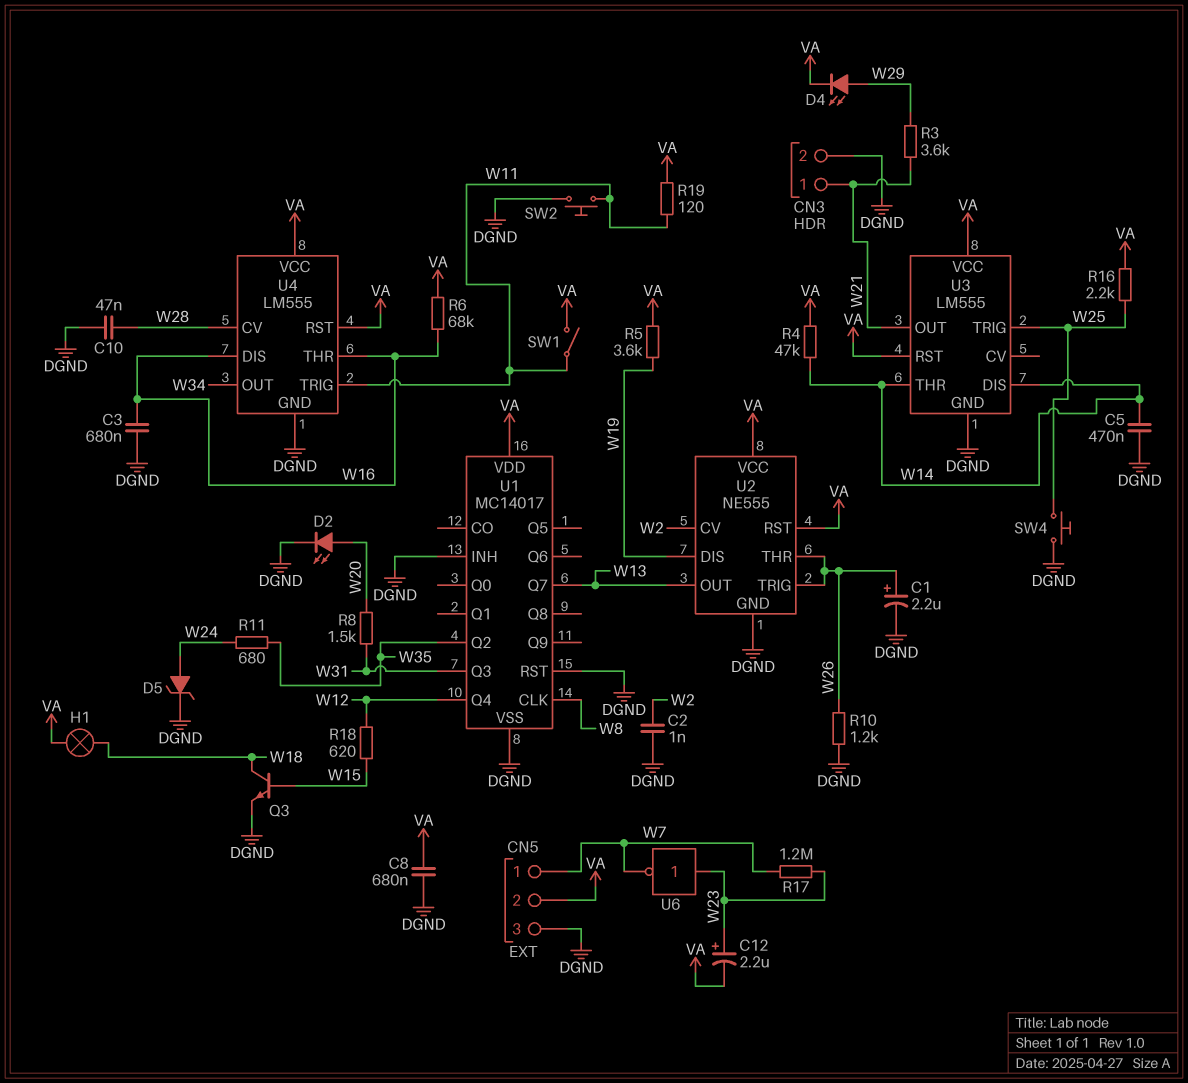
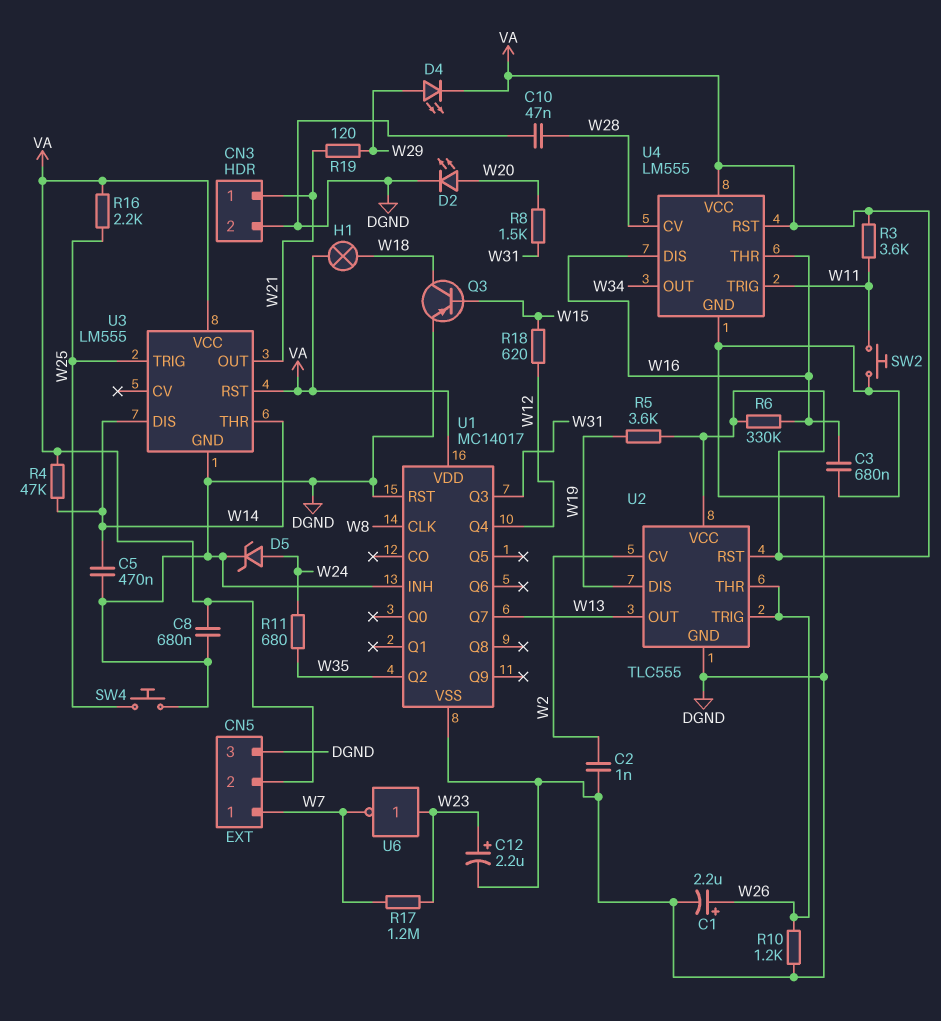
C12: 2.2uF (plus W23, minus VA) -> 2.2uF (plus W23, minus DGND)
Q3: NPN (B W15, C W18, E DGND) -> PNP (B W15, C W18, E DGND)
R3: 3.6k (W21, W29) -> 3.6k (VA, W11)
R6: 68k (VA, W16) -> 330k (VA, W16)
R19: 120 (VA, W11) -> 120 (W21, W29)
SW1: switch (VA, W11) -> none
U2: NE555 -> TLC555

